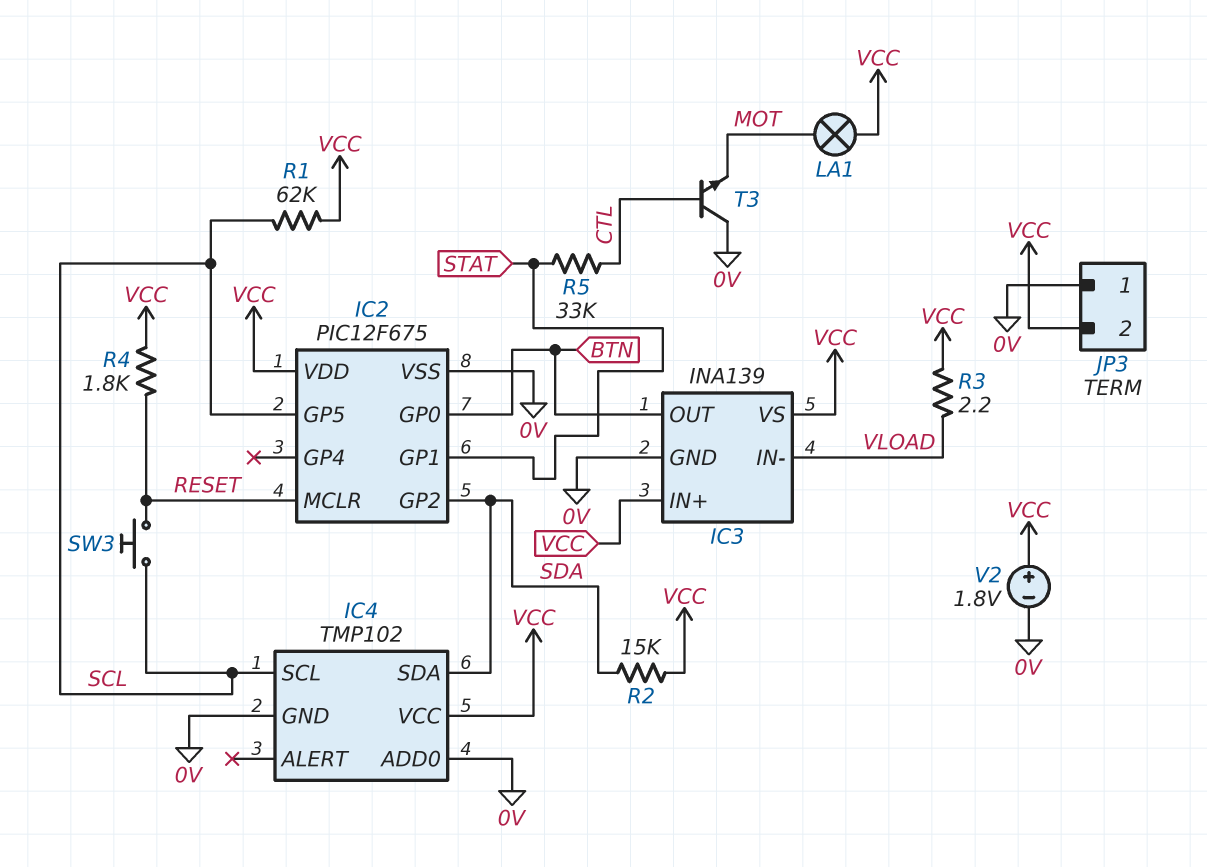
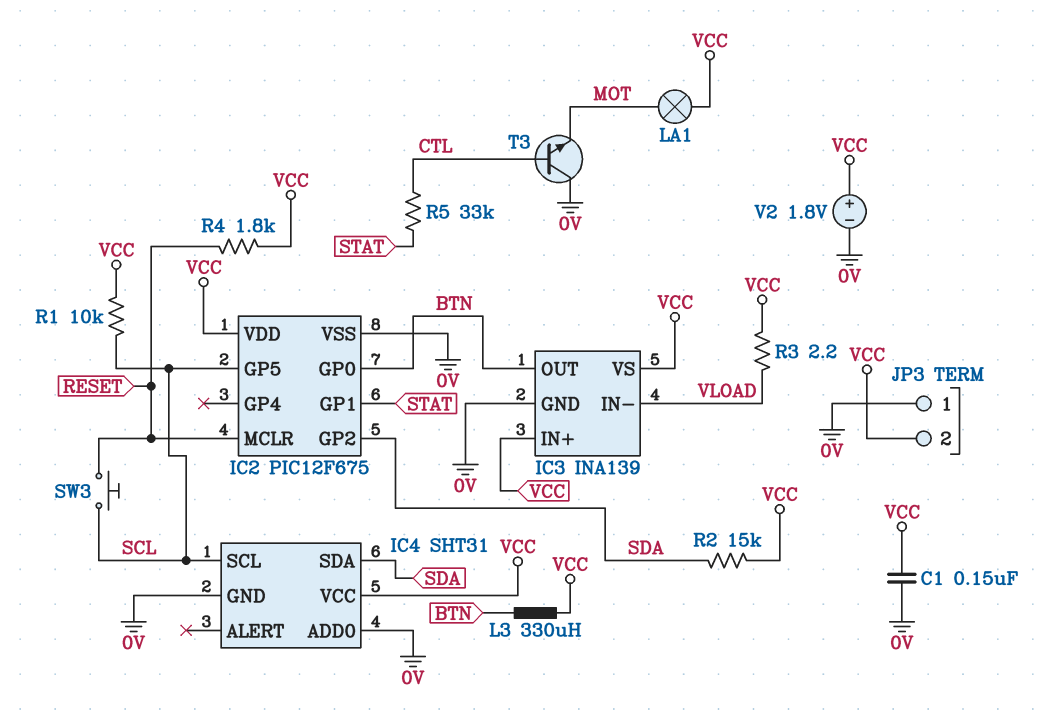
C1: none -> 150nF (0V, VCC)
IC4: TMP102 -> SHT31
L3: none -> 330uH (BTN, VCC)
R1: 62k (SCL, VCC) -> 10k (SCL, VCC)

